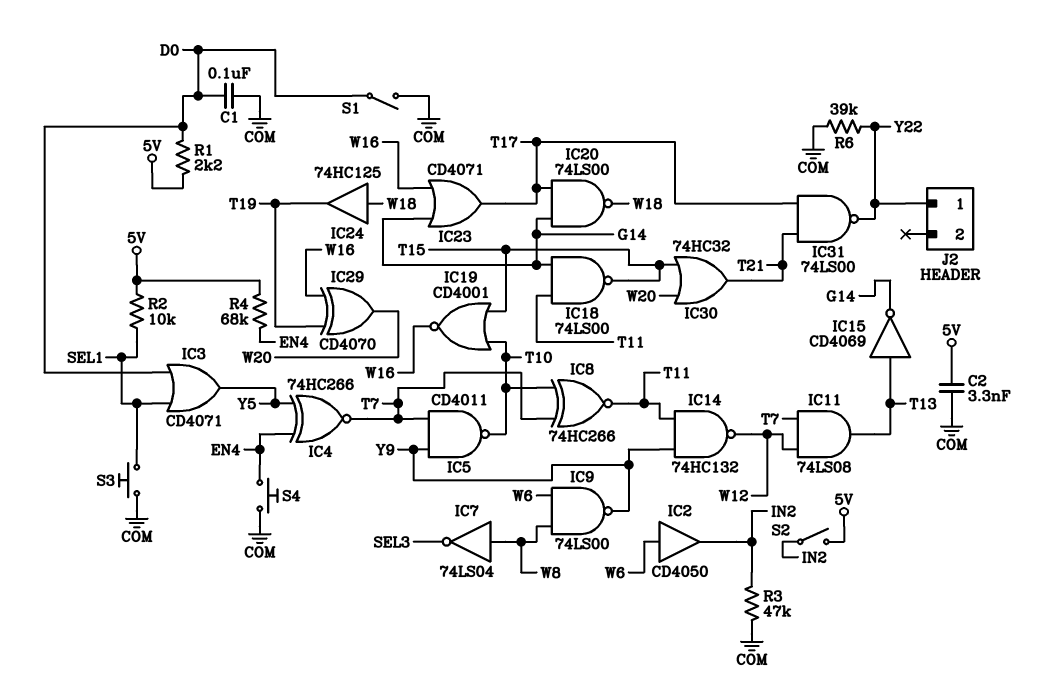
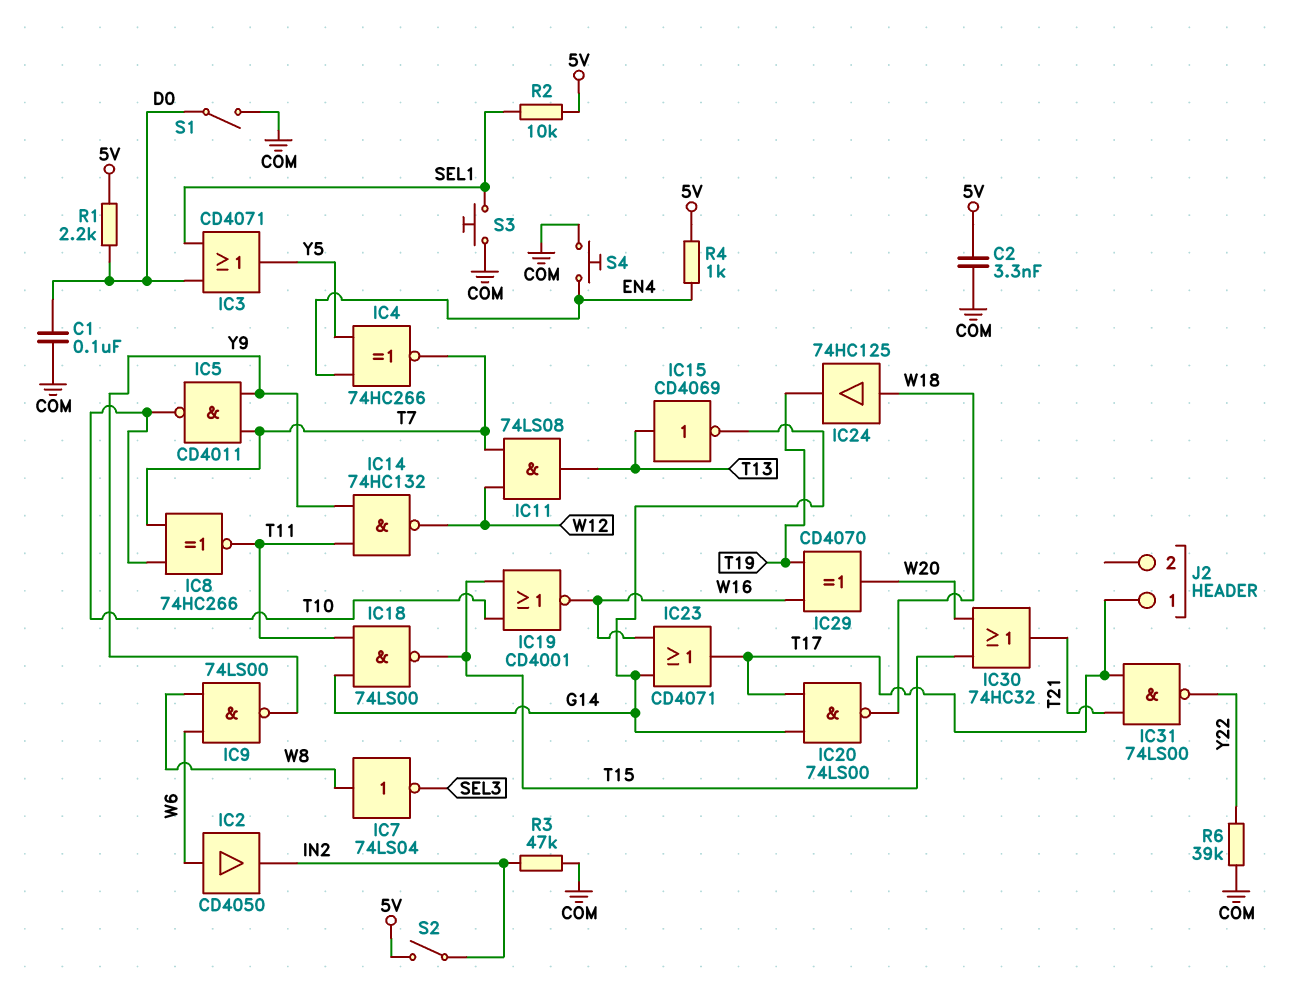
J2 pin 1: Y22 -> T17
R4: 68k (5V, EN4) -> 1k (5V, EN4)

